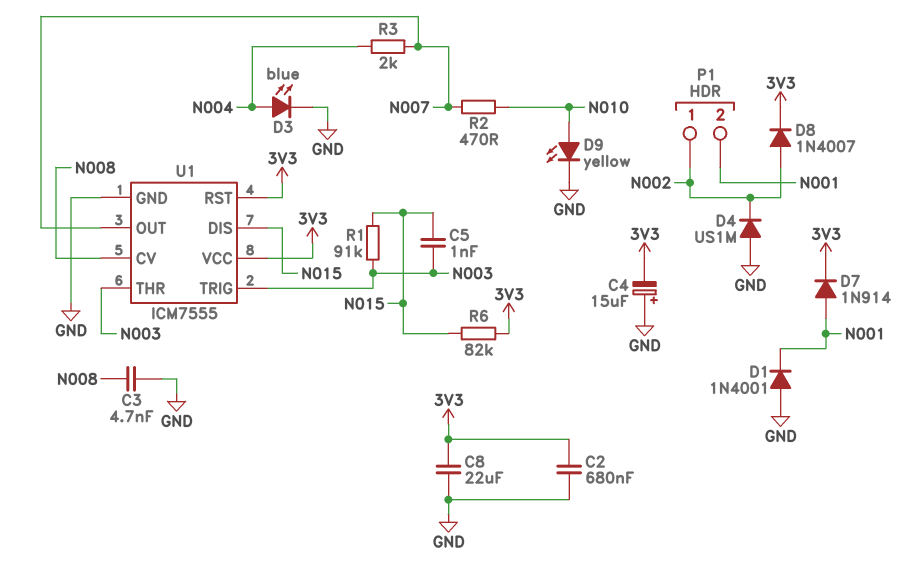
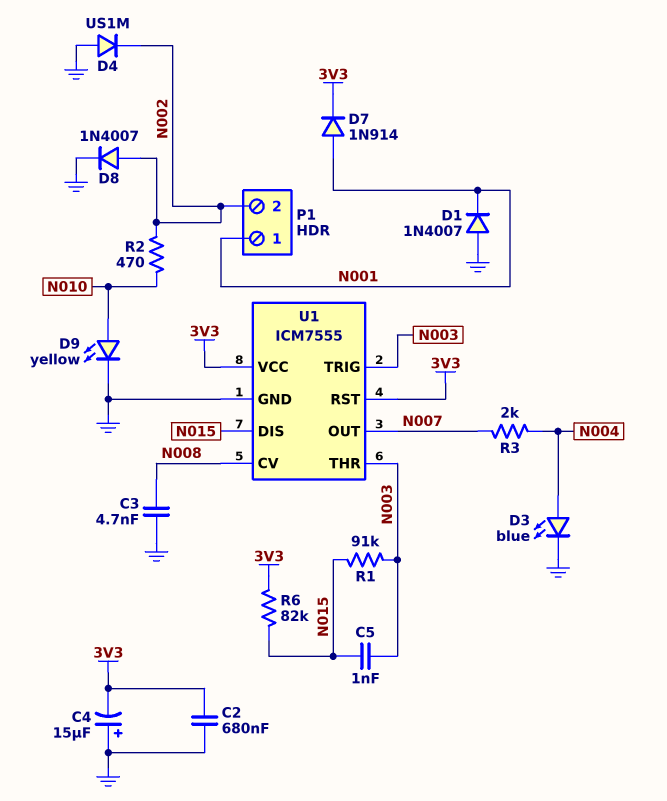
C8: 22uF (3V3, GND) -> none
D1: diode 1N4001 (A GND, K N001) -> diode 1N4007 (A GND, K N001)
D8: diode 1N4007 (A N002, K 3V3) -> diode 1N4007 (A N002, K GND)
P1 pin 1: N002 -> N001
P1 pin 2: N001 -> N002
R2: 470 (N007, N010) -> 470 (N002, N010)

